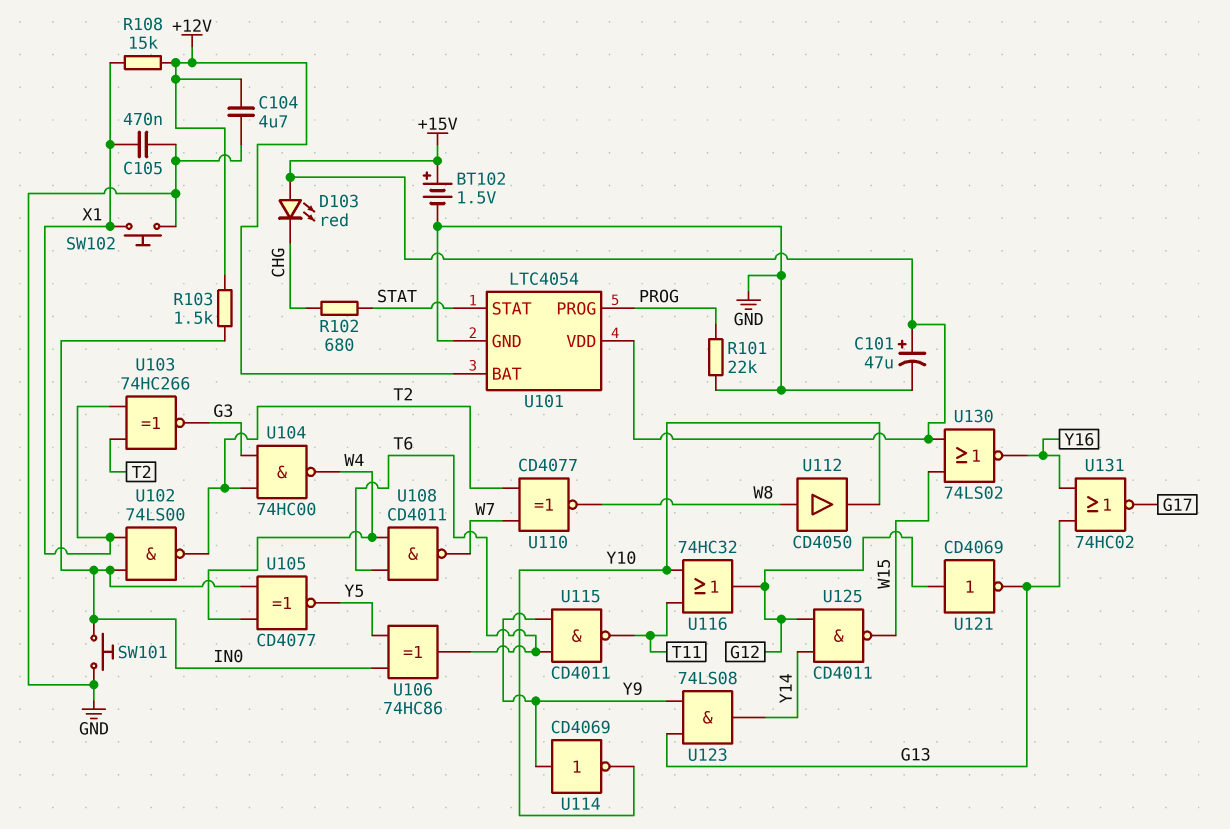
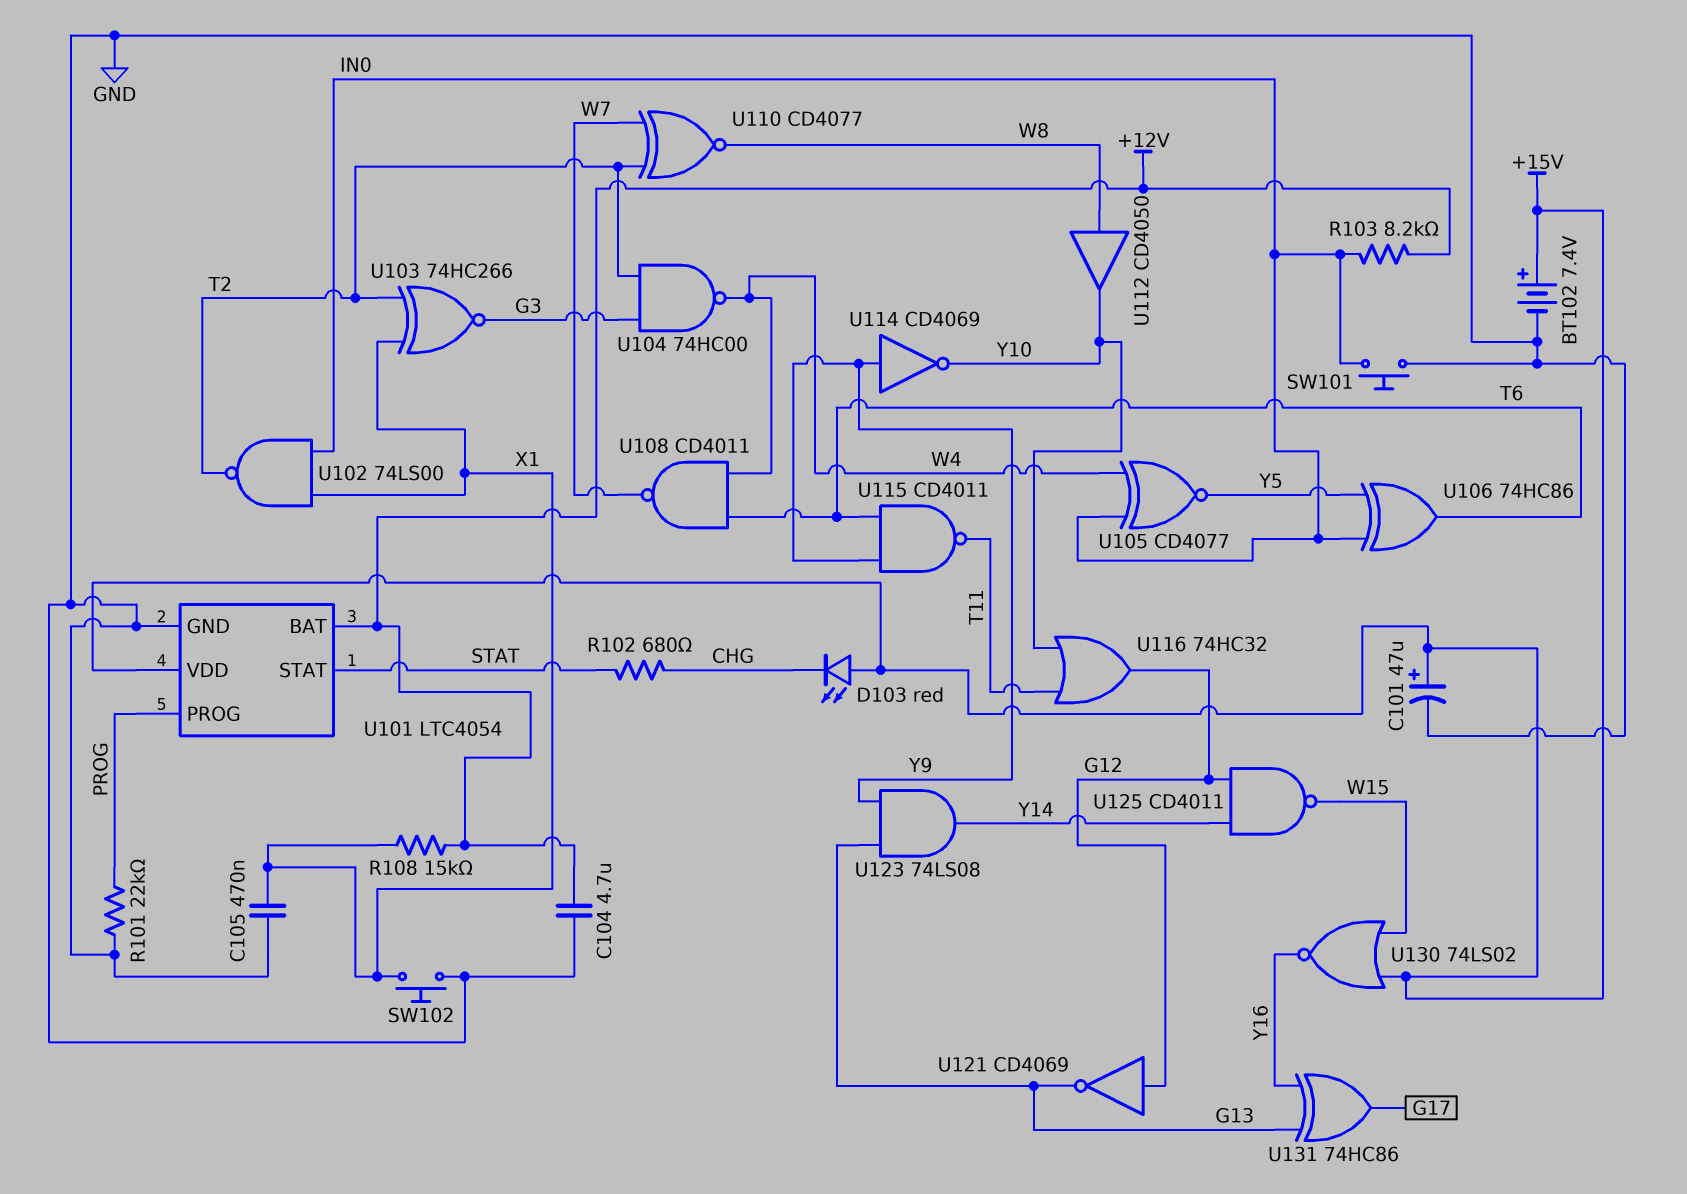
BT102: 1.5V (plus +15V, minus GND) -> 7.4V (plus +15V, minus GND)
R103: 1.5k (+12V, IN0) -> 8.2k (+12V, IN0)
U131: NOR 74HC02 (in G13, in Y16, out G17) -> XOR 74HC86 (in G13, in Y16, out G17)

